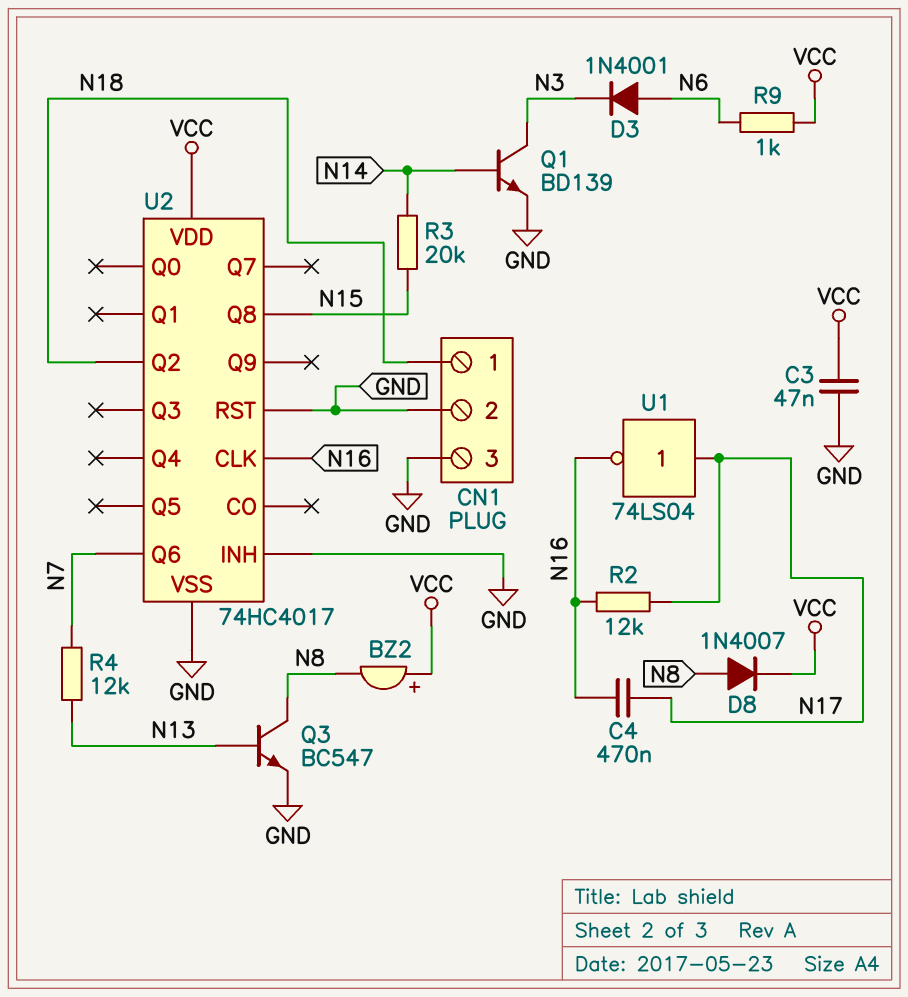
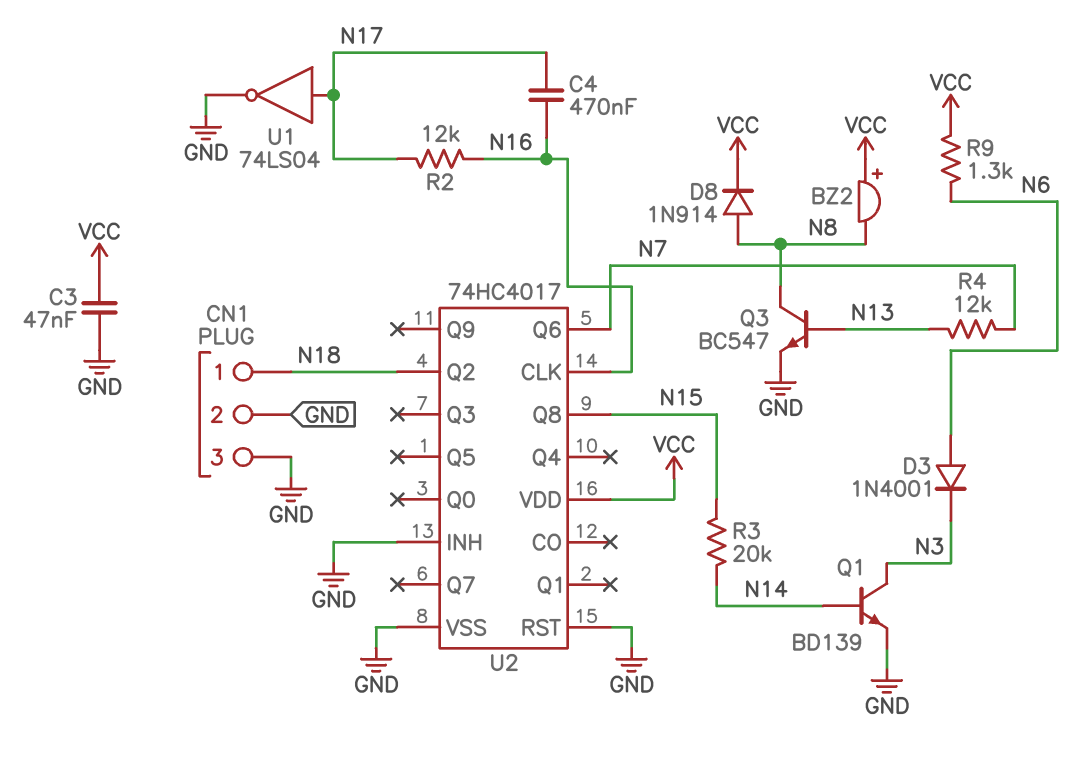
D8: diode 1N4007 (A N8, K VCC) -> diode 1N914 (A N8, K VCC)
R9: 1k (N6, VCC) -> 1.3k (N6, VCC)
U1: NOT 74LS04 (in N17, out N16) -> NOT 74LS04 (in N17, out GND)

